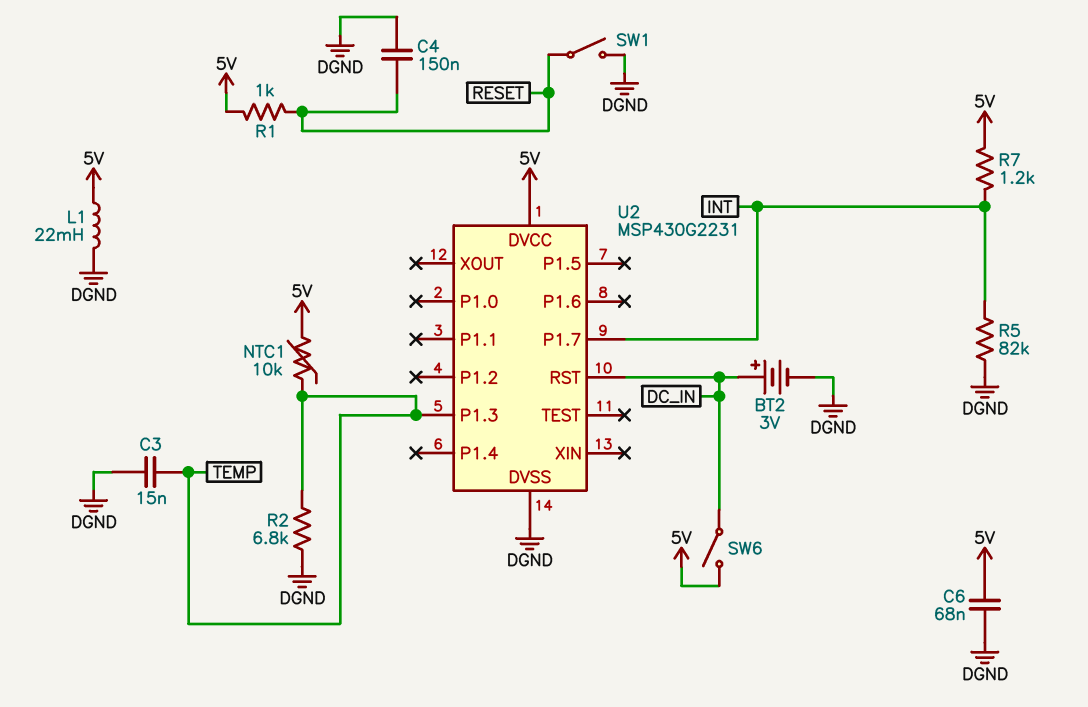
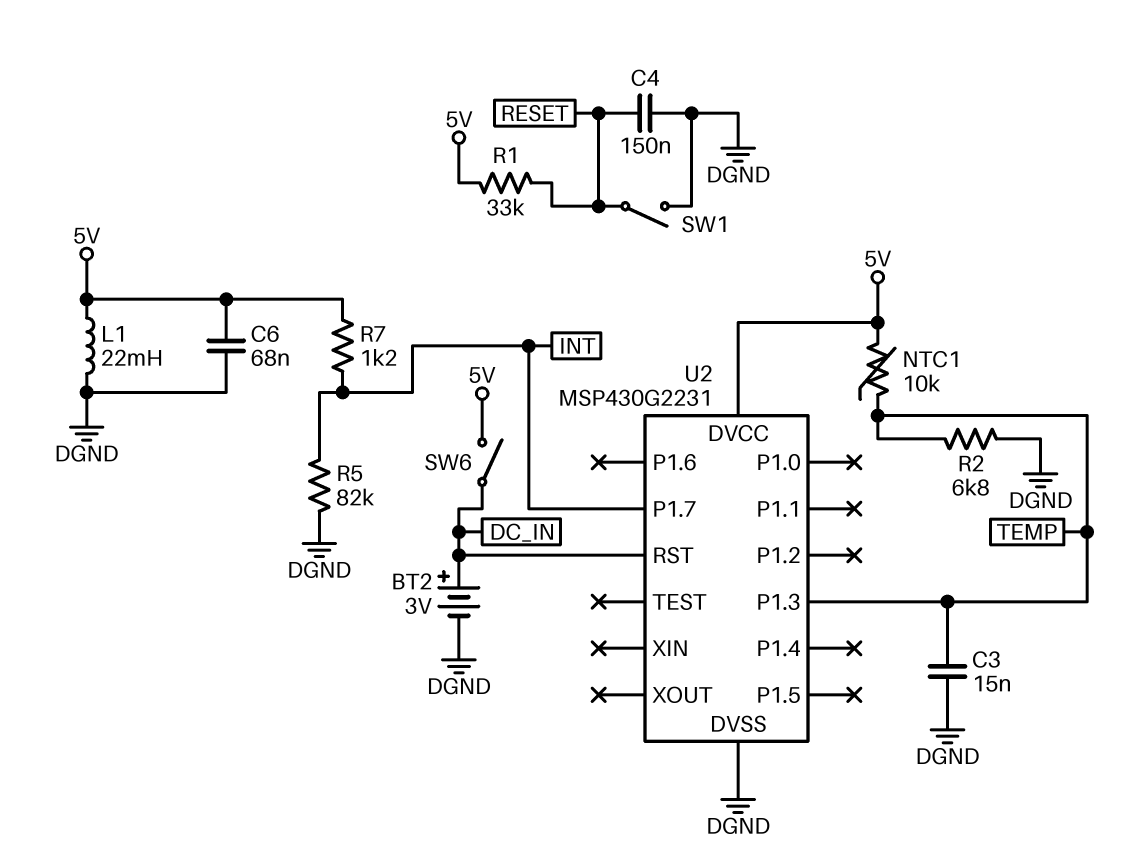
R1: 1k (5V, RESET) -> 33k (5V, RESET)

